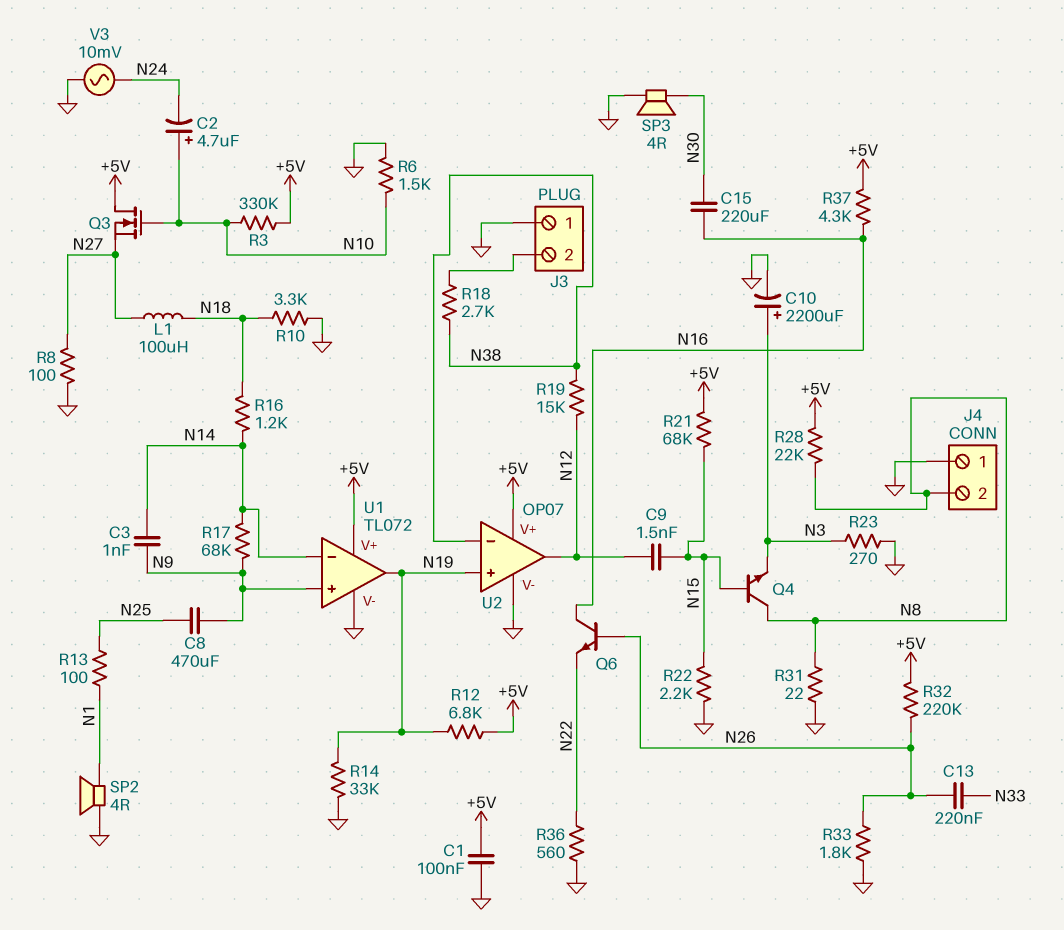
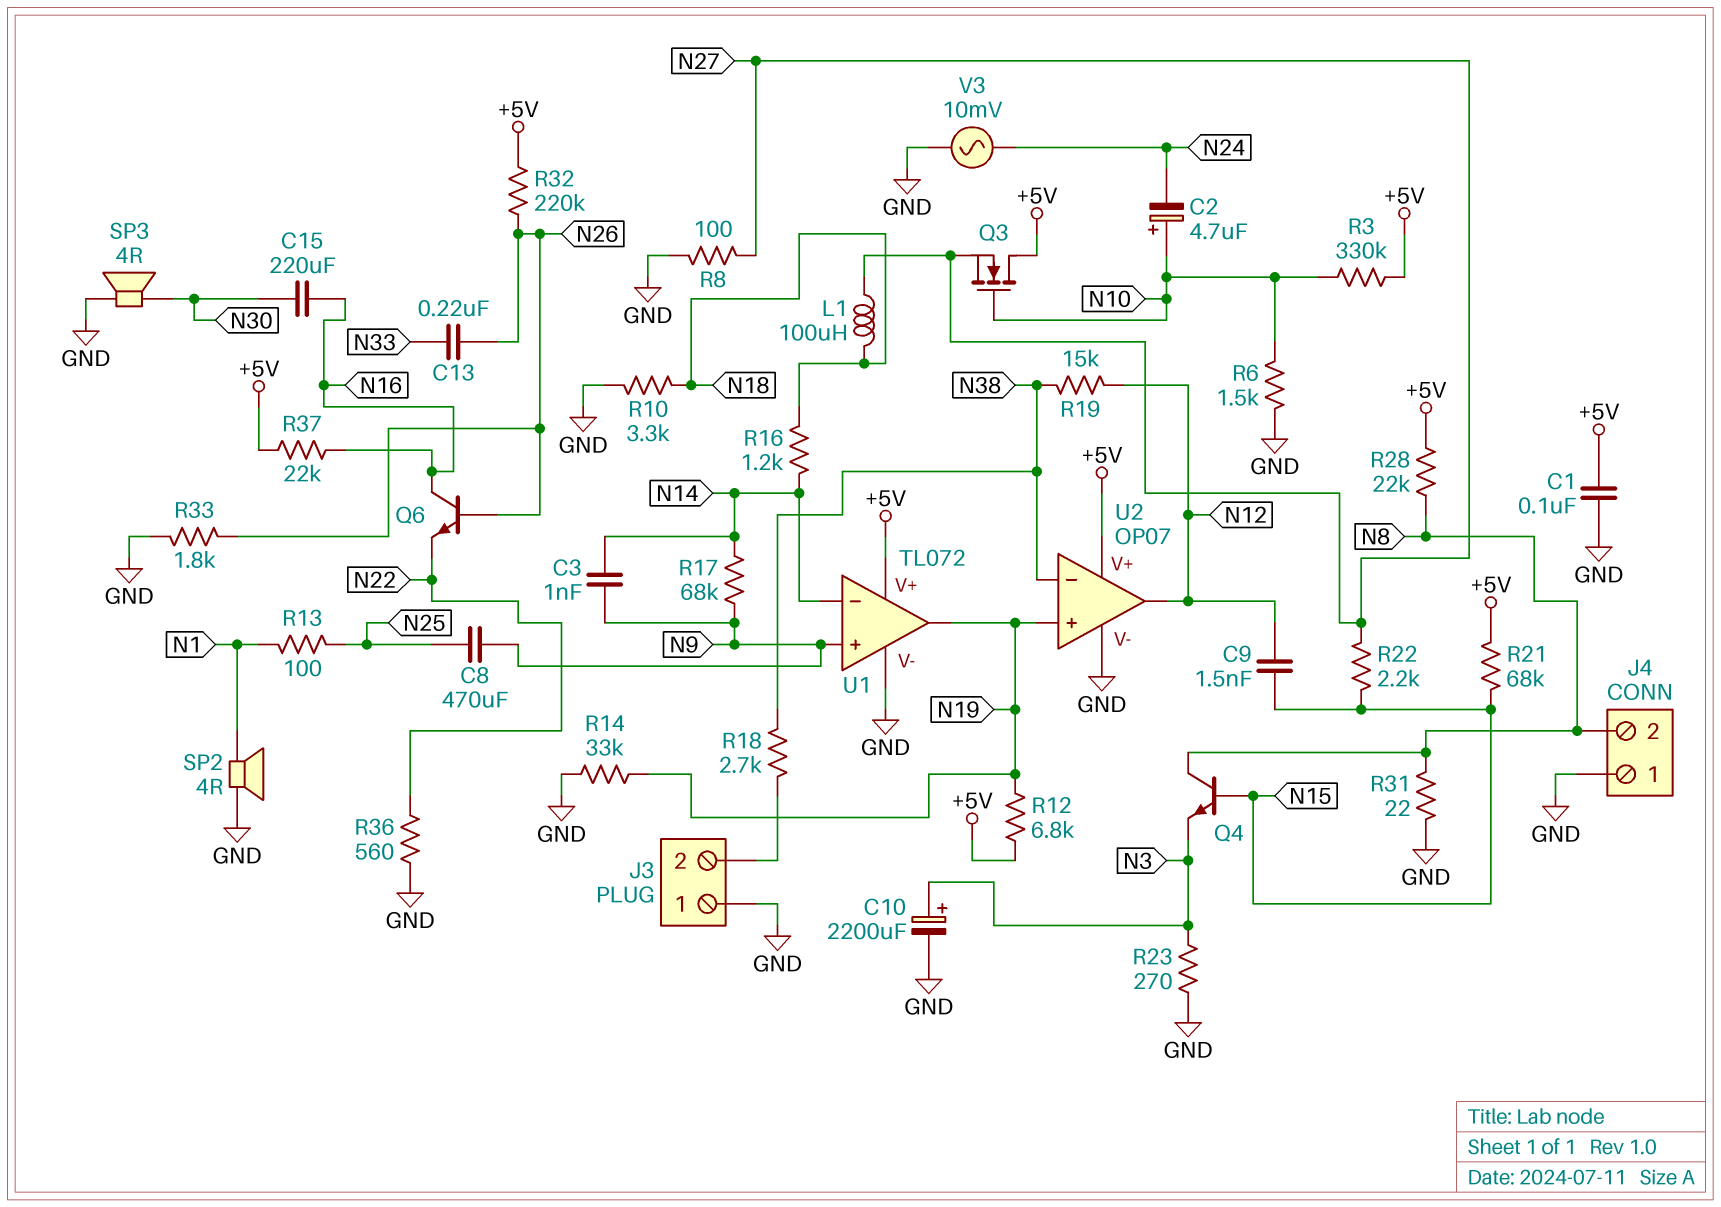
R22: 2.2k (GND, N15) -> 2.2k (N15, N27)
R37: 4.3k (+5V, N16) -> 22k (+5V, N16)

